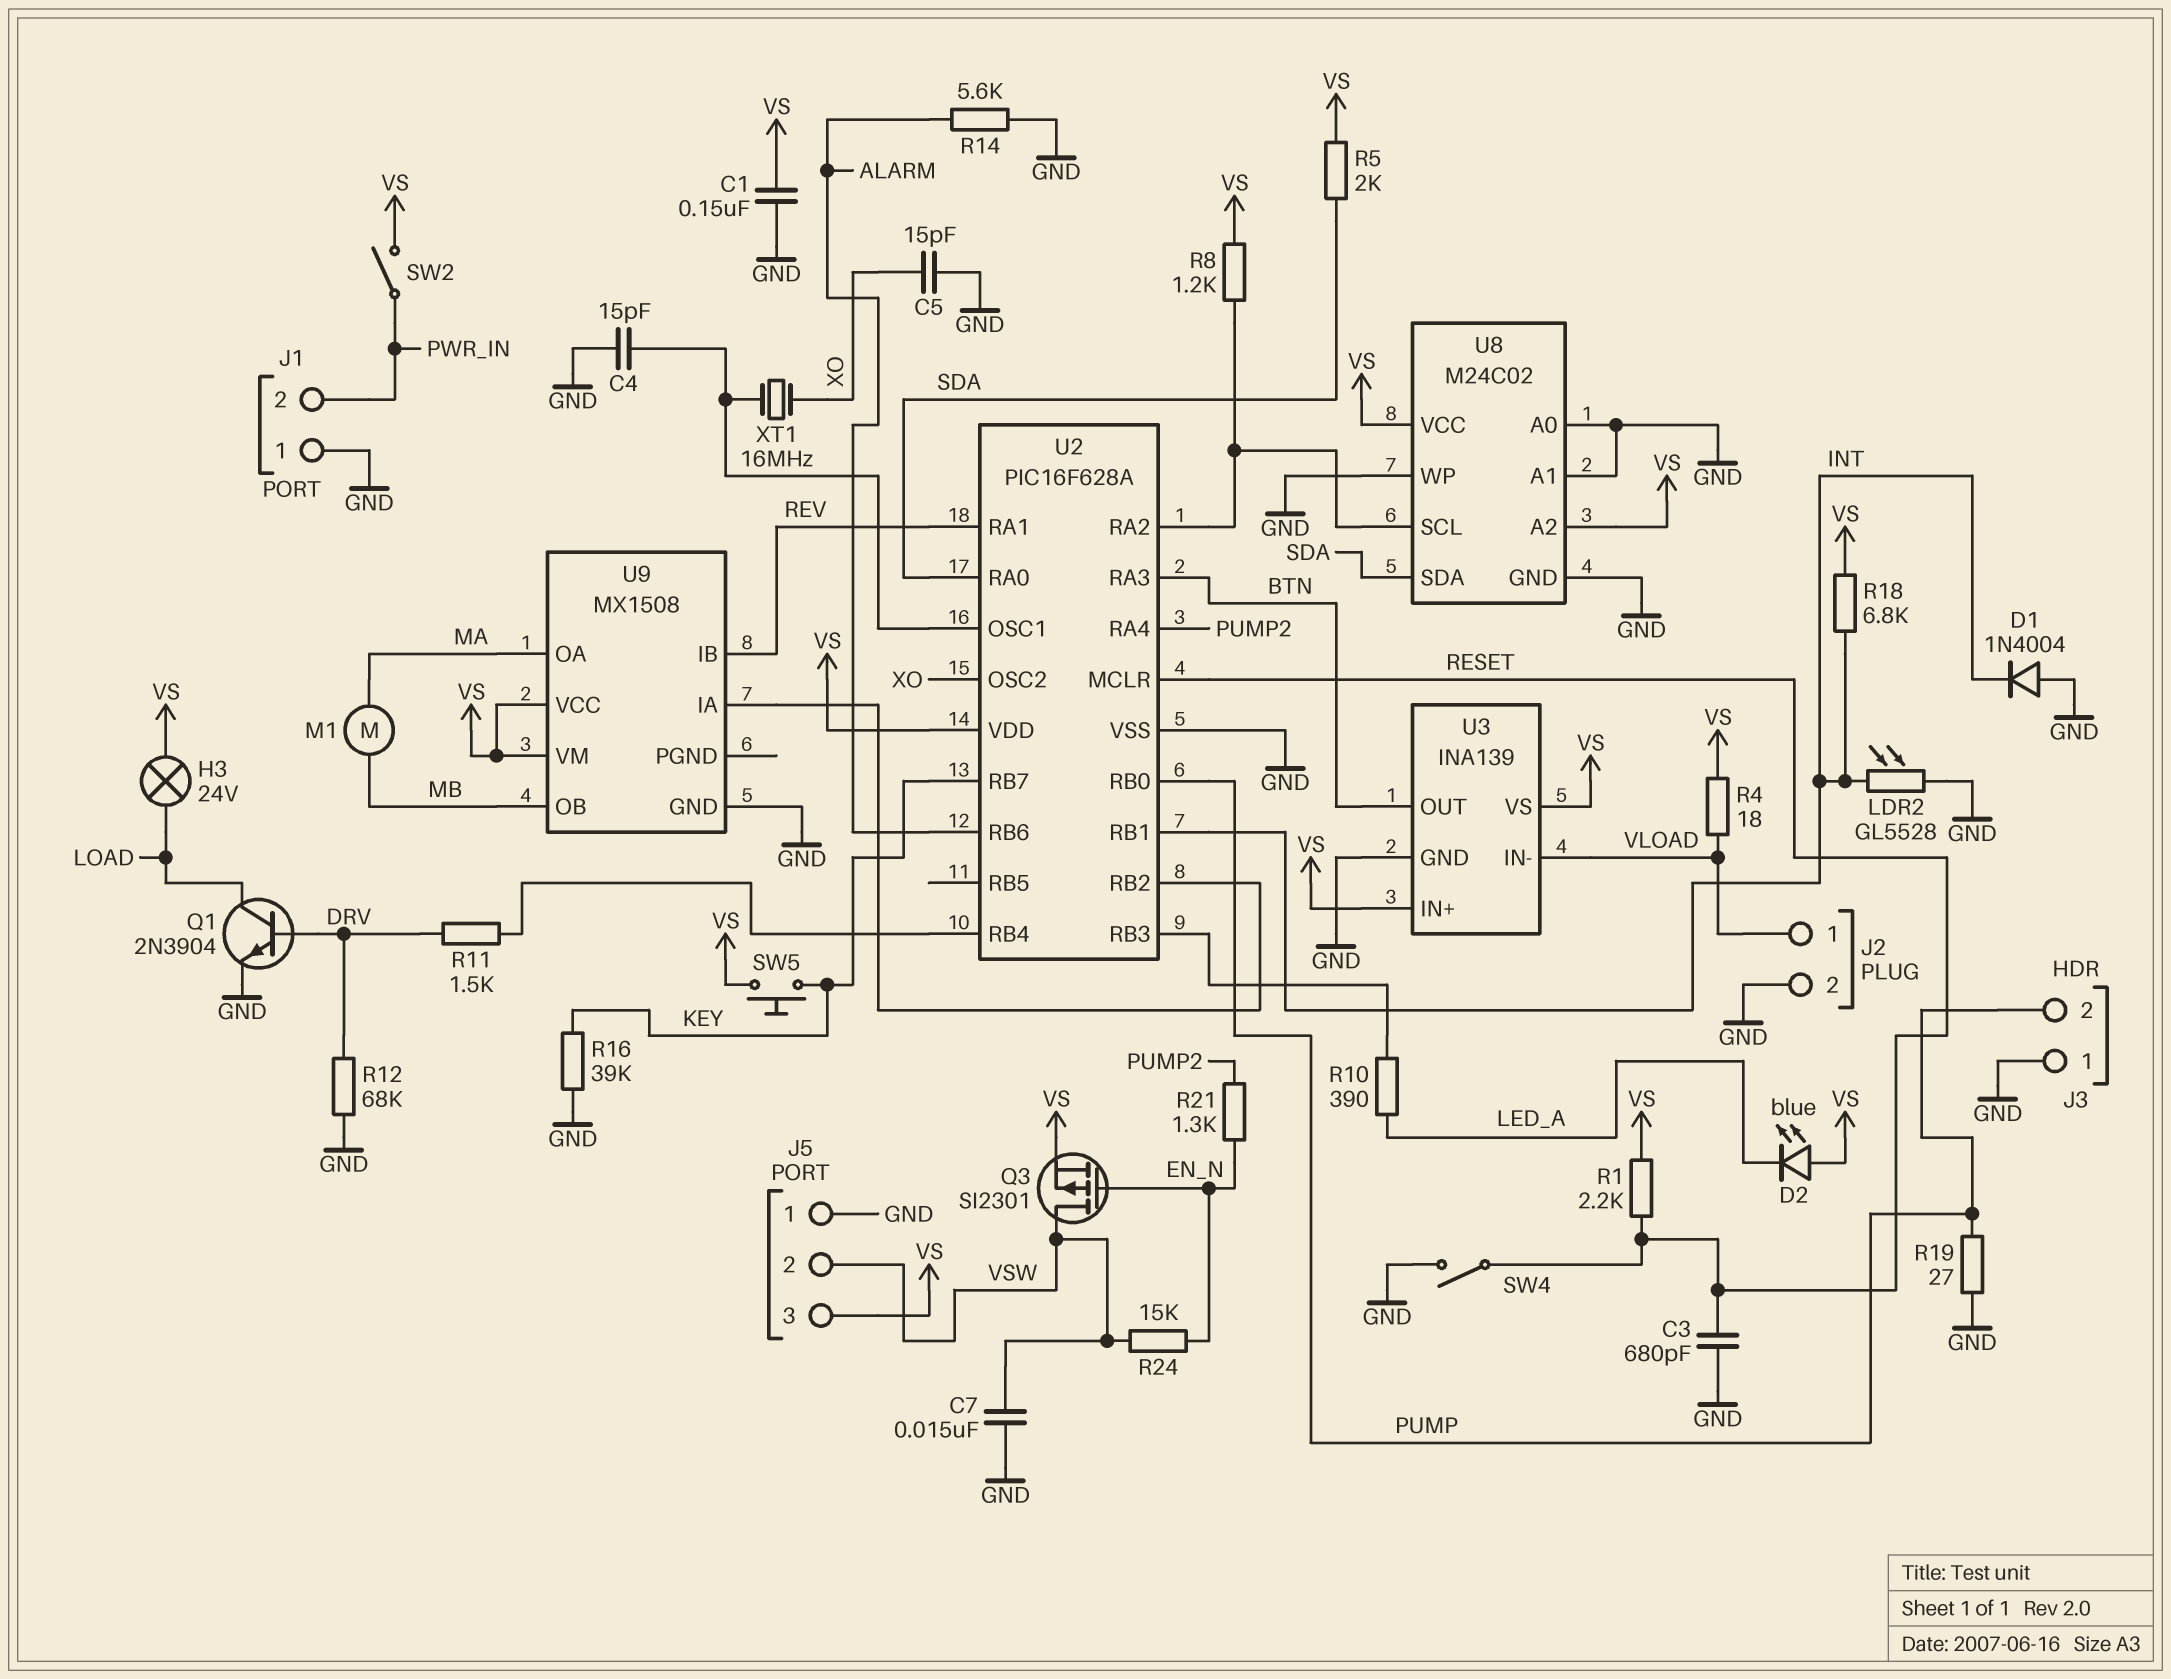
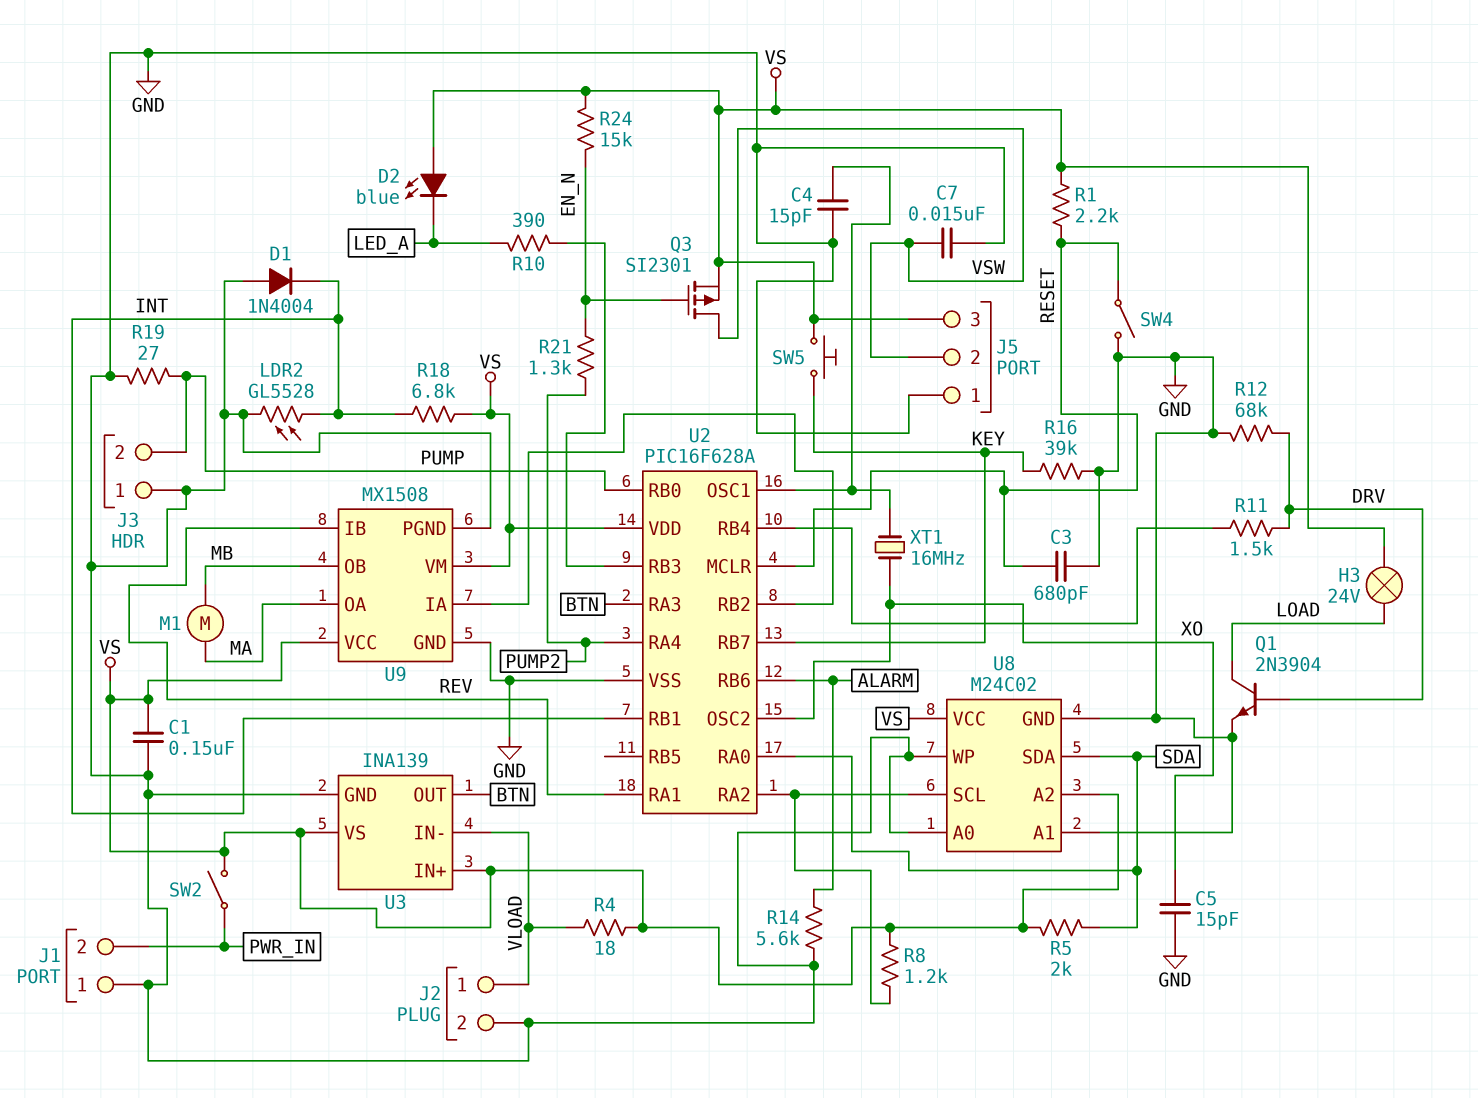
R24: 15k (EN_N, VSW) -> 15k (EN_N, VS)
U9 pin PGND: none -> GND

